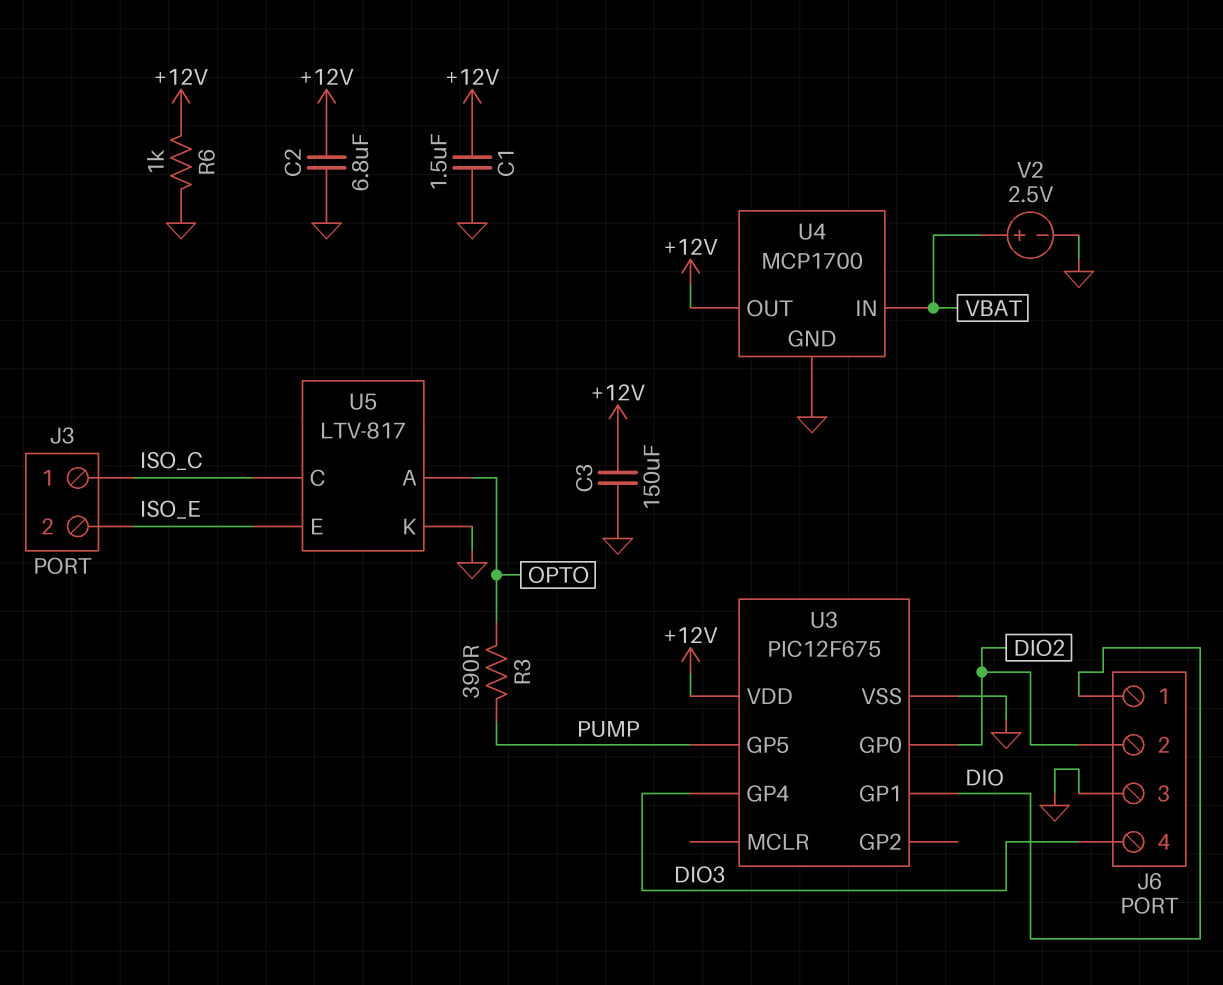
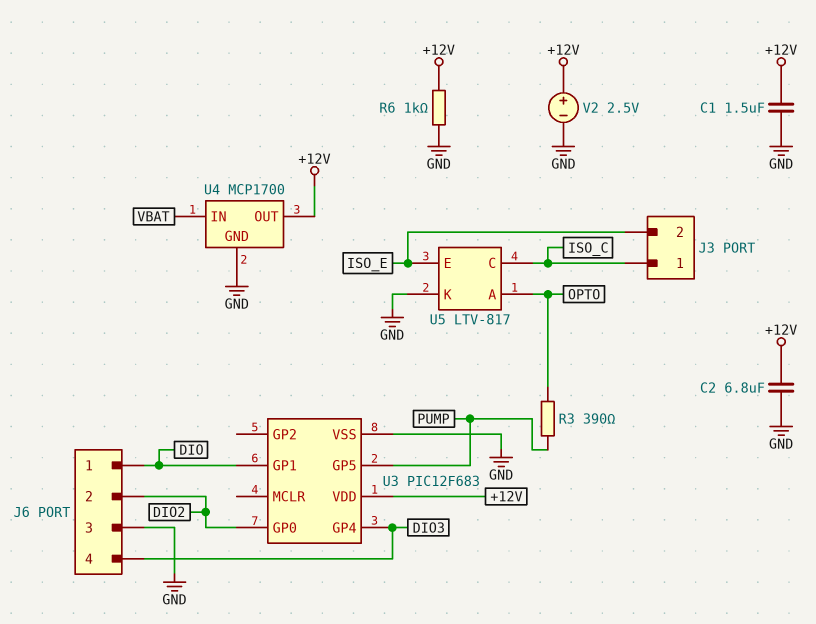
C3: 150uF (+12V, GND) -> none
U3: PIC12F675 -> PIC12F683
V2: 2.5V (plus VBAT, minus GND) -> 2.5V (plus +12V, minus GND)

